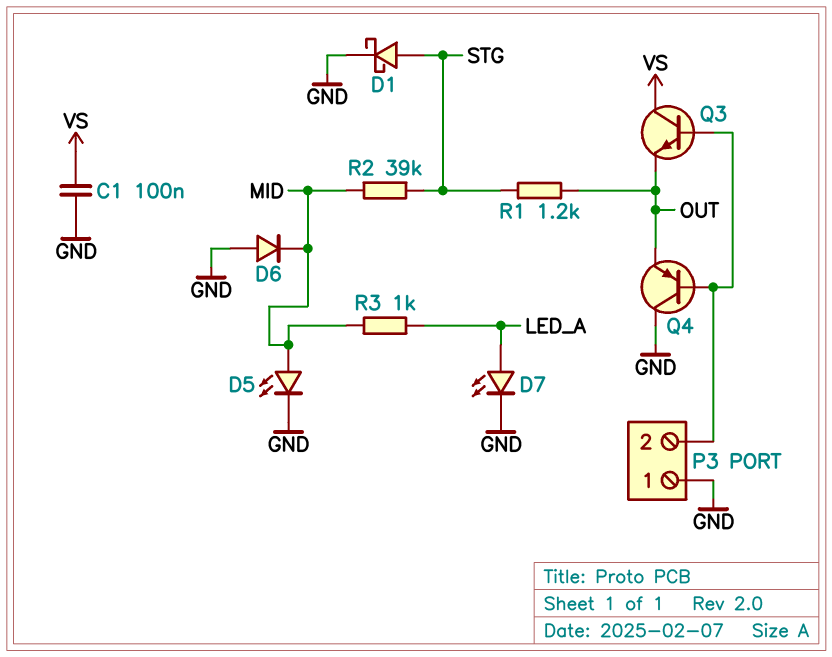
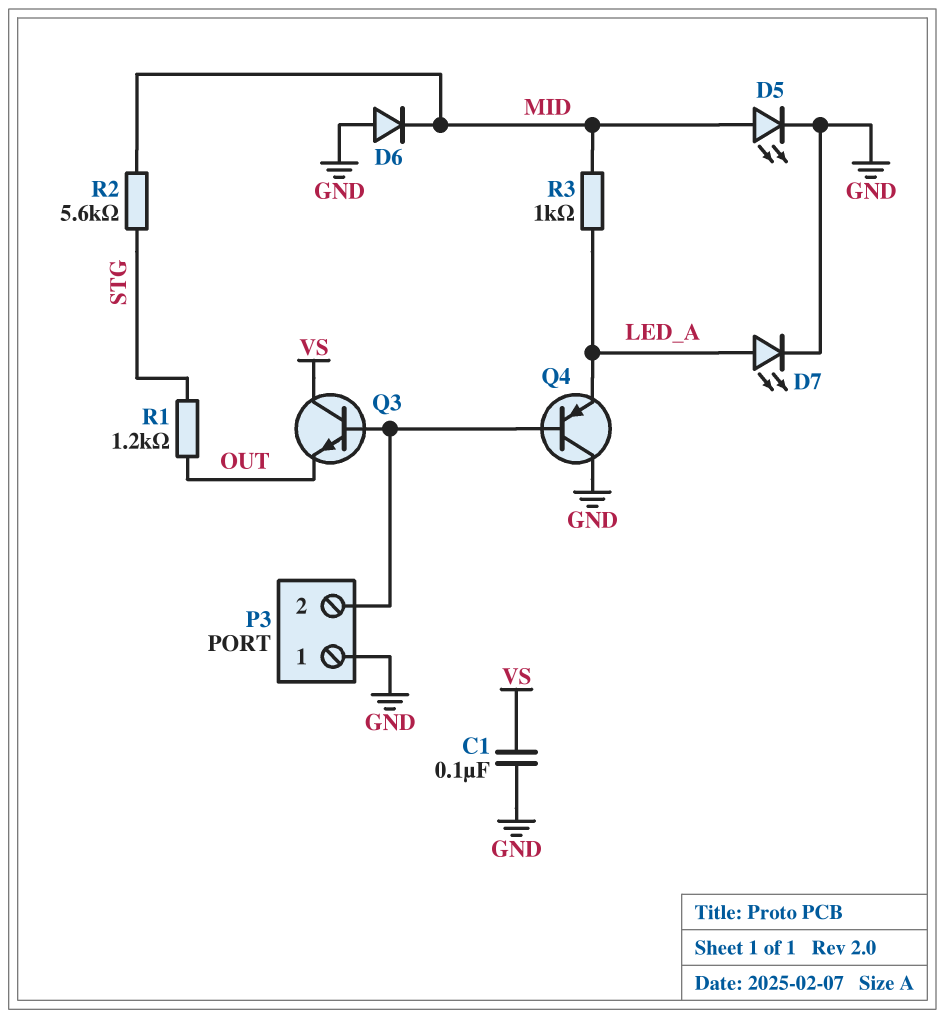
D1: schottky (A STG, K GND) -> none
Q4: PNP (B P3/2, C GND, E OUT) -> PNP (B P3/2, C GND, E LED_A)
R2: 39k (MID, STG) -> 5.6k (MID, STG)

